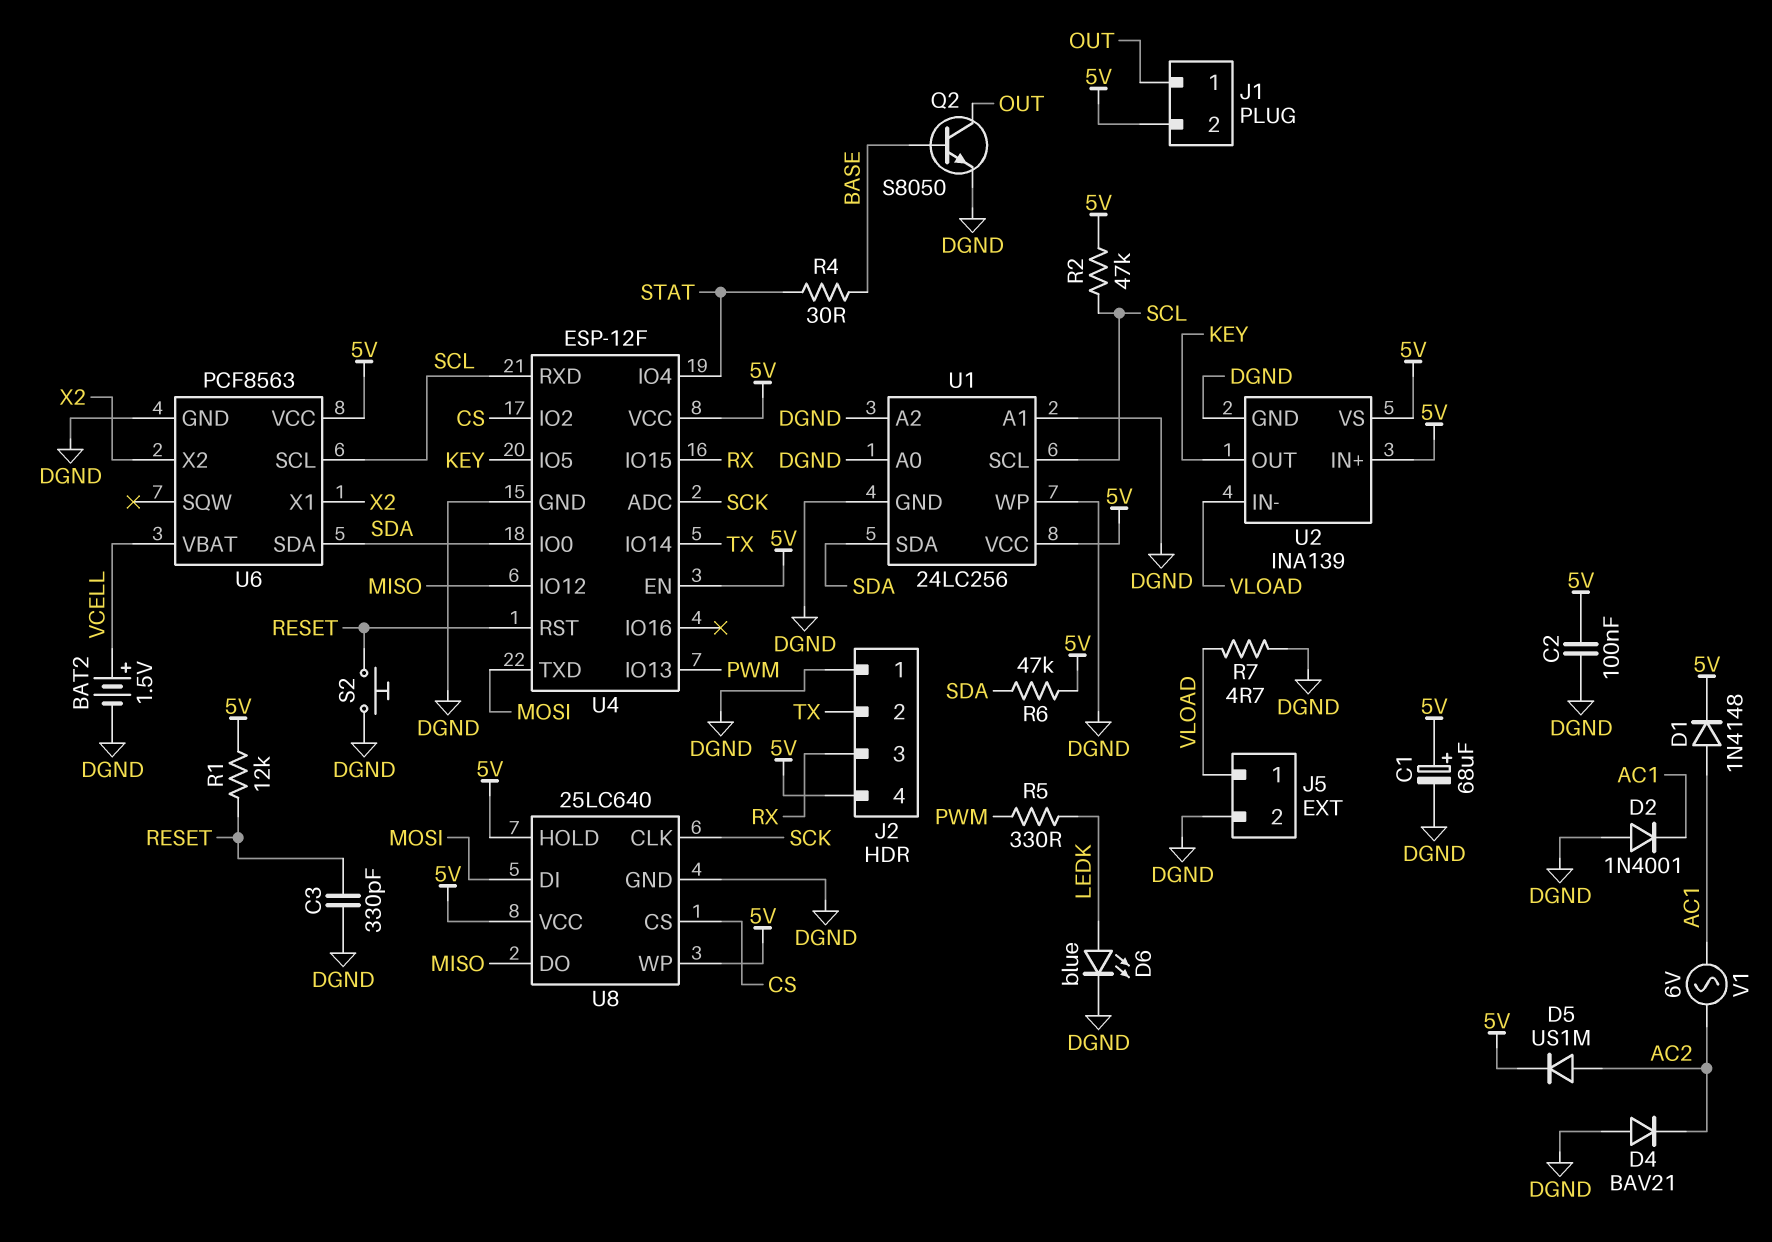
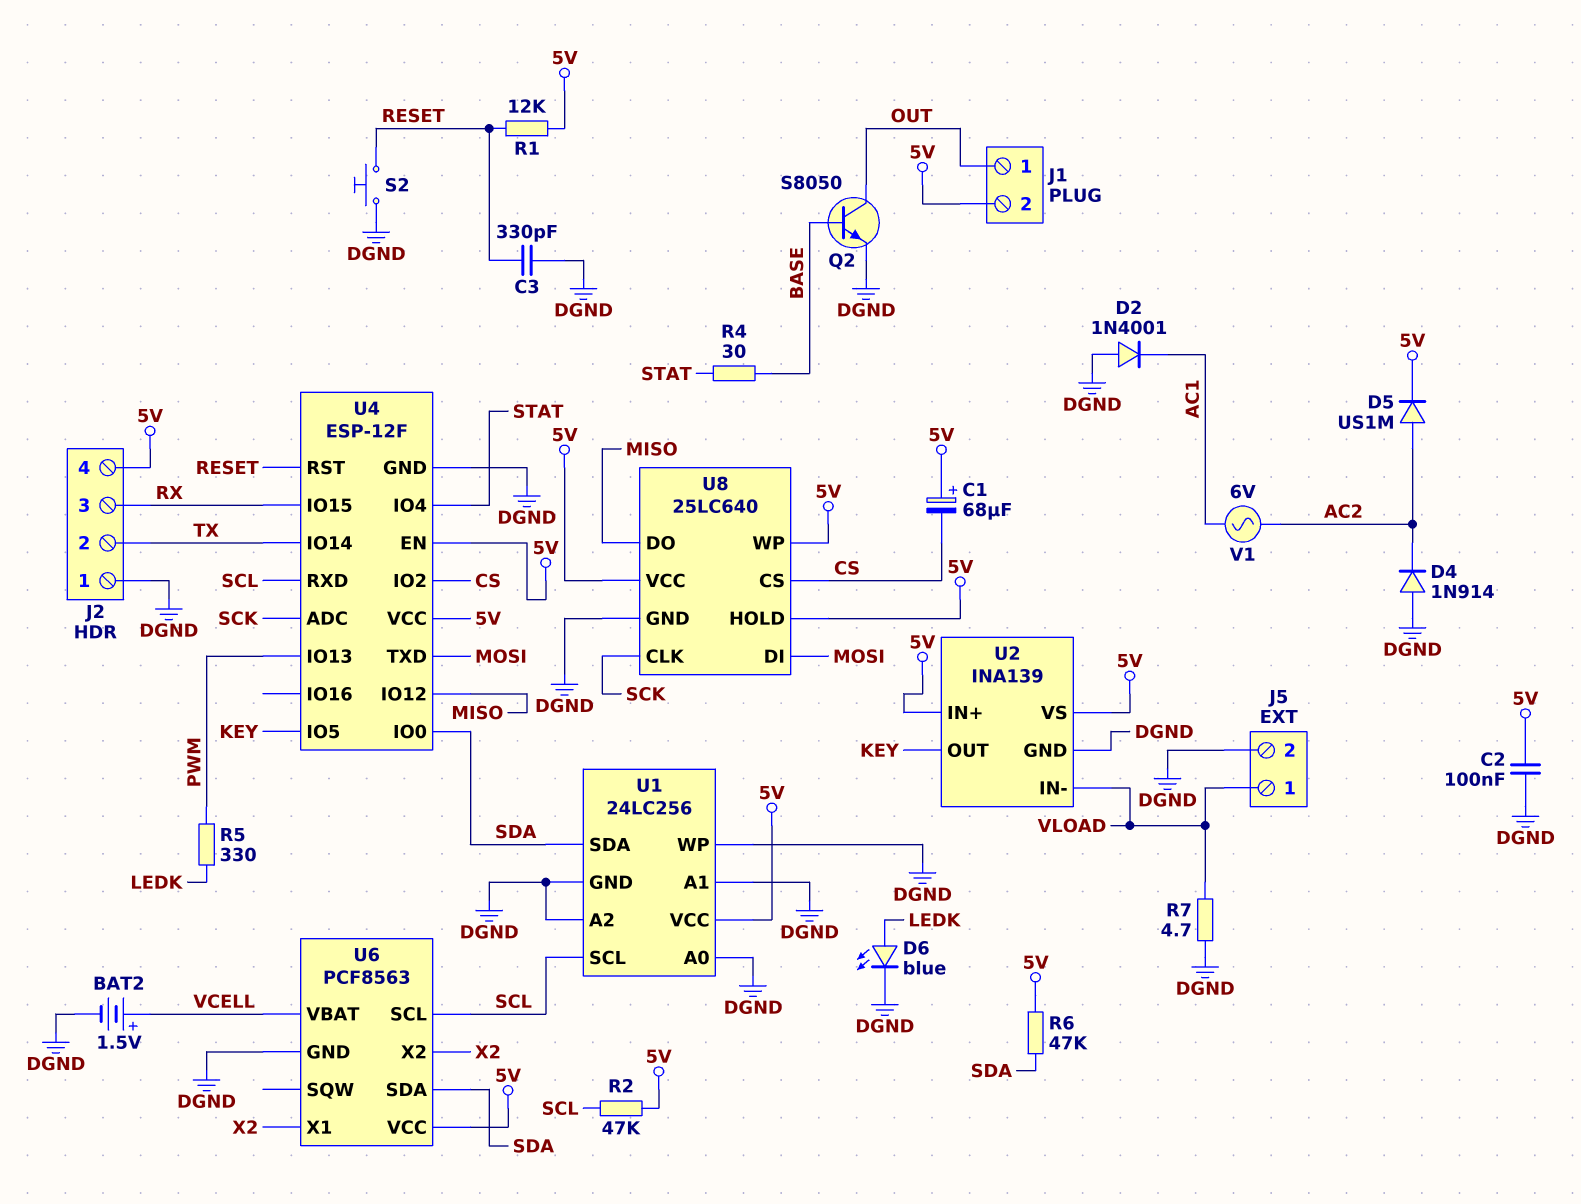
C1: 68uF (plus 5V, minus DGND) -> 68uF (plus 5V, minus CS)
D1: diode 1N4148 (A AC1, K 5V) -> none
D4: diode BAV21 (A DGND, K AC2) -> diode 1N914 (A DGND, K AC2)

